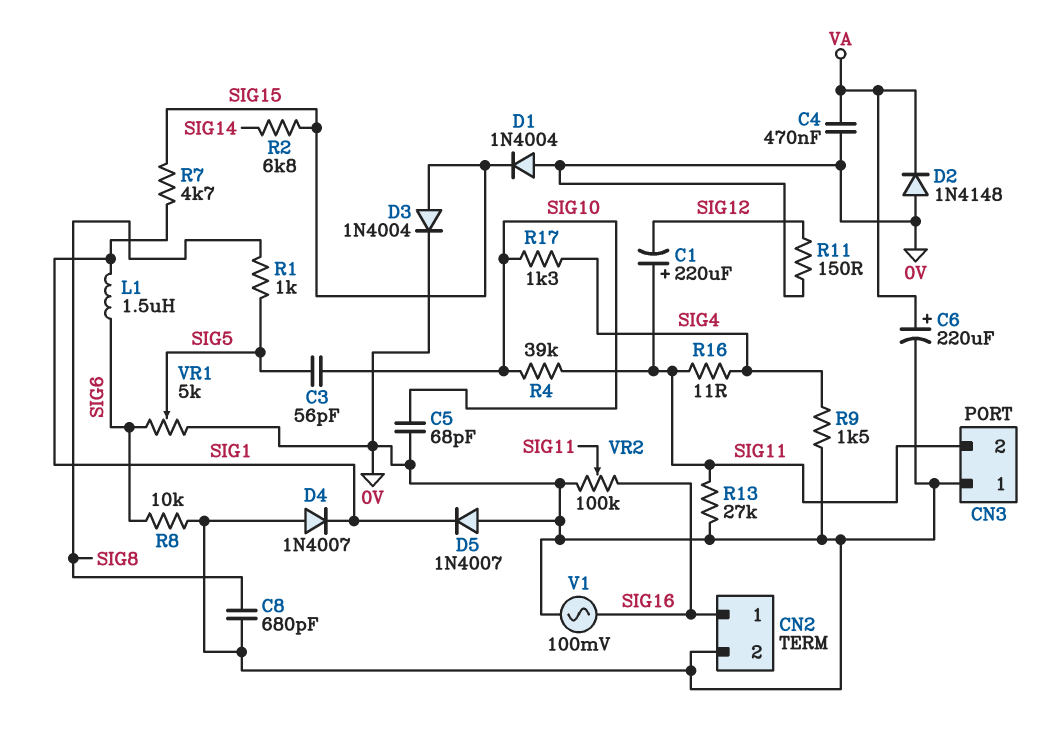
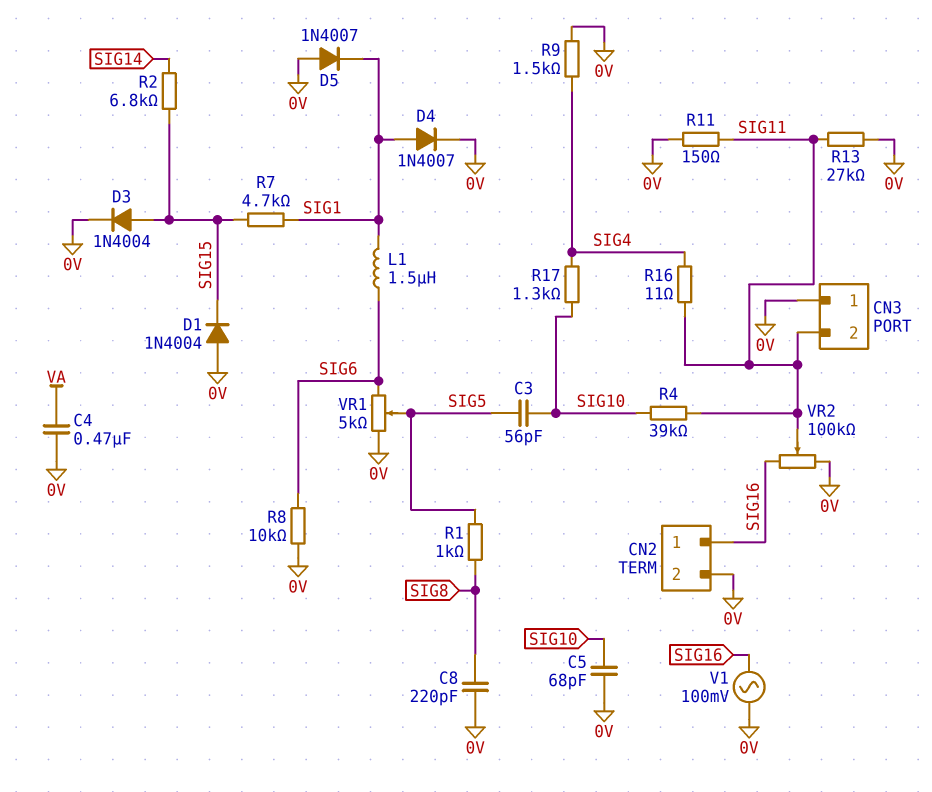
C1: 220uF (plus SIG11, minus SIG12) -> none
C6: 220uF (plus VA, minus 0V) -> none
C8: 680pF (0V, SIG8) -> 220pF (0V, SIG8)
D2: diode 1N4148 (A 0V, K VA) -> none
D4: diode 1N4007 (A 0V, K SIG1) -> diode 1N4007 (A SIG1, K 0V)
R11: 150 (0V, SIG12) -> 150 (0V, SIG11)

